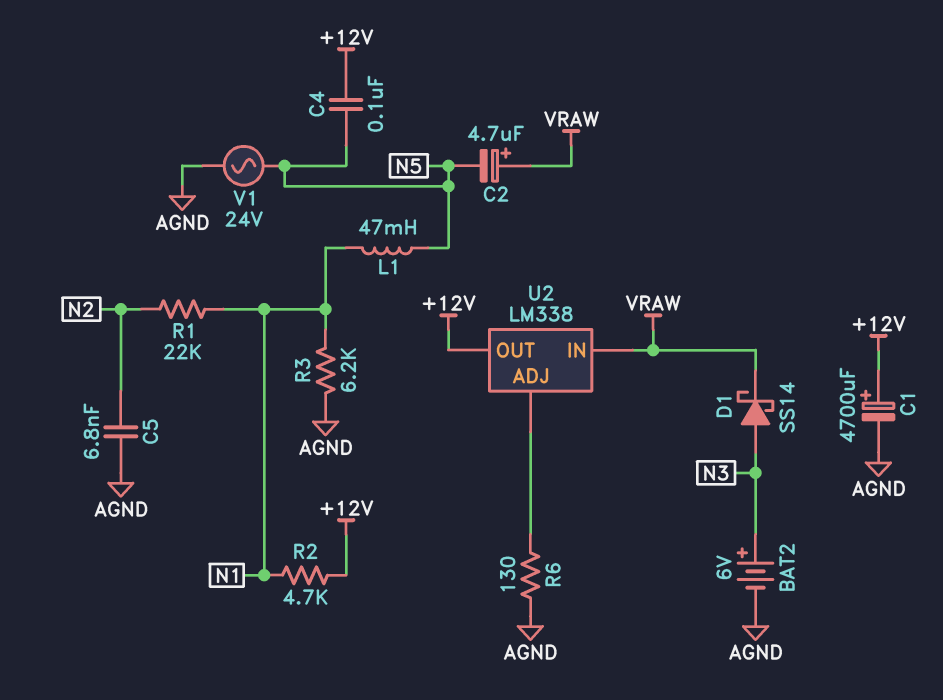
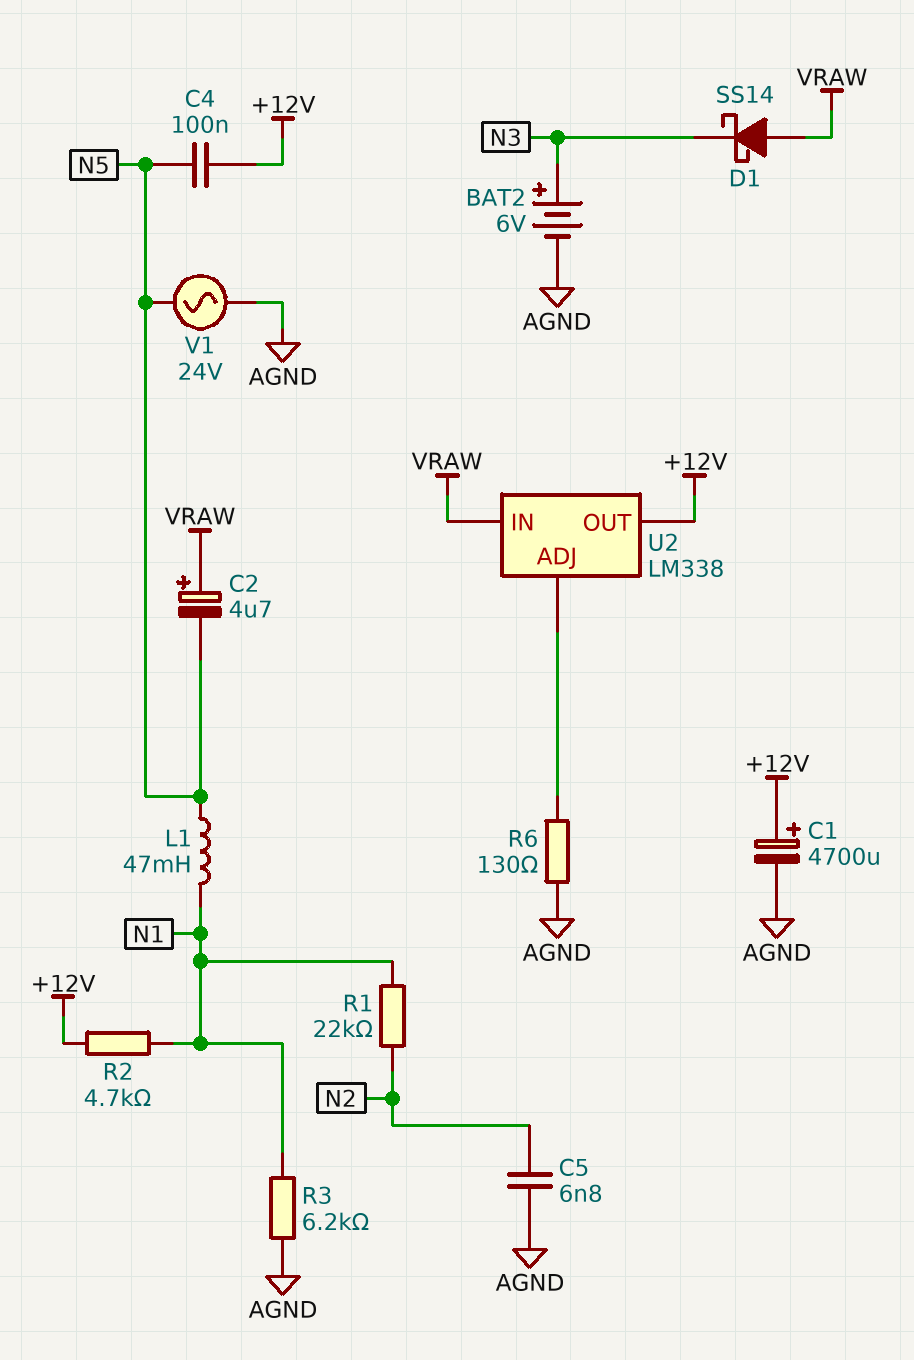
D1: schottky SS14 (A N3, K VRAW) -> schottky SS14 (A VRAW, K N3)

